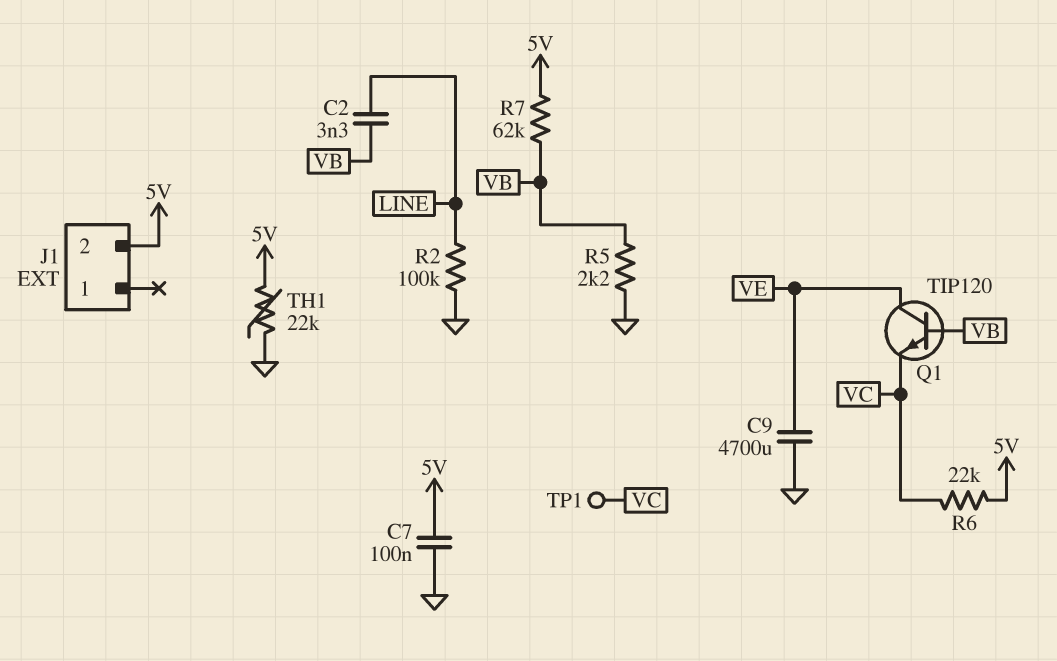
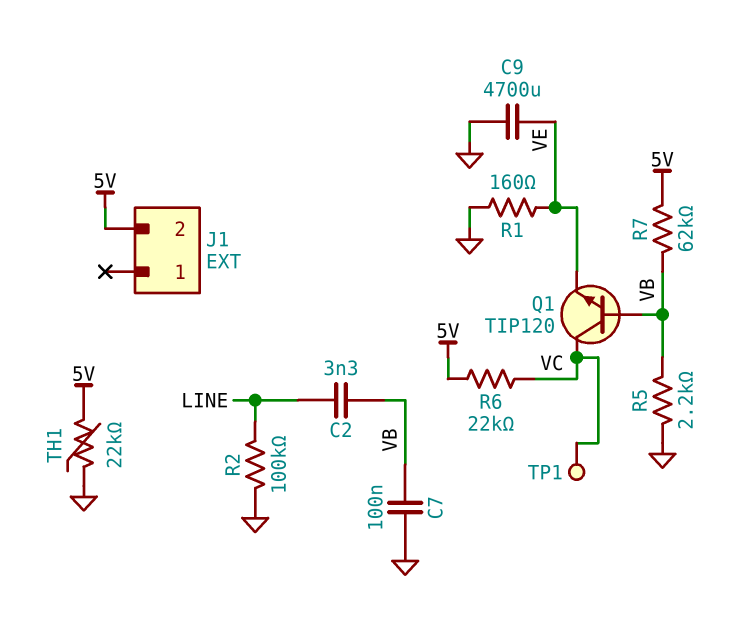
C7: 100nF (5V, GND) -> 100nF (GND, VB)
Q1: NPN TIP120 (B VB, C VE, E VC) -> NPN TIP120 (B VB, C VC, E VE)
R1: none -> 160 (GND, VE)

